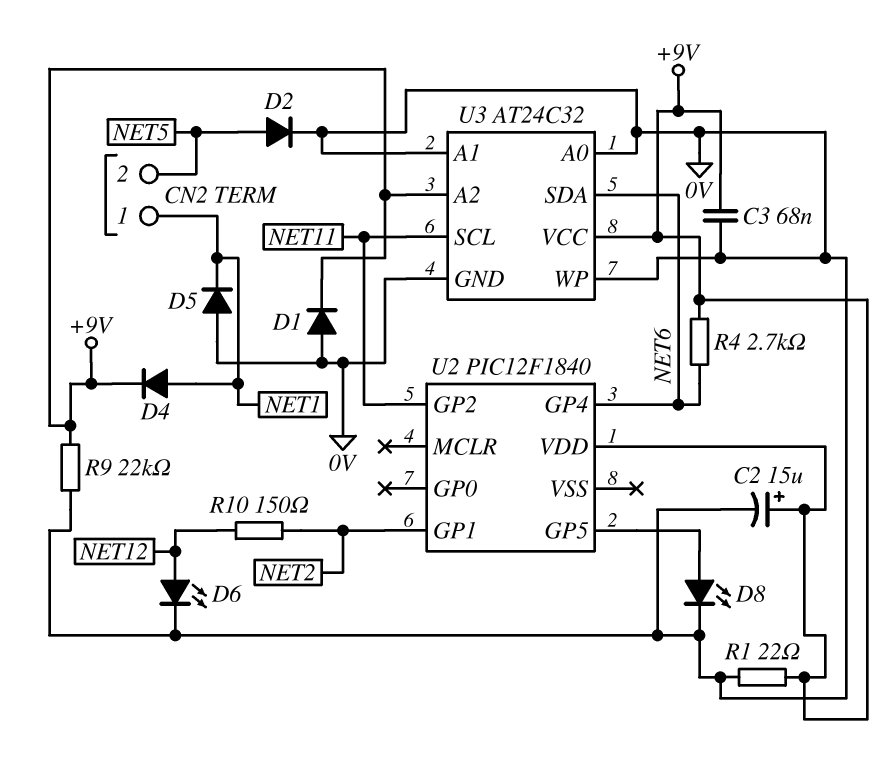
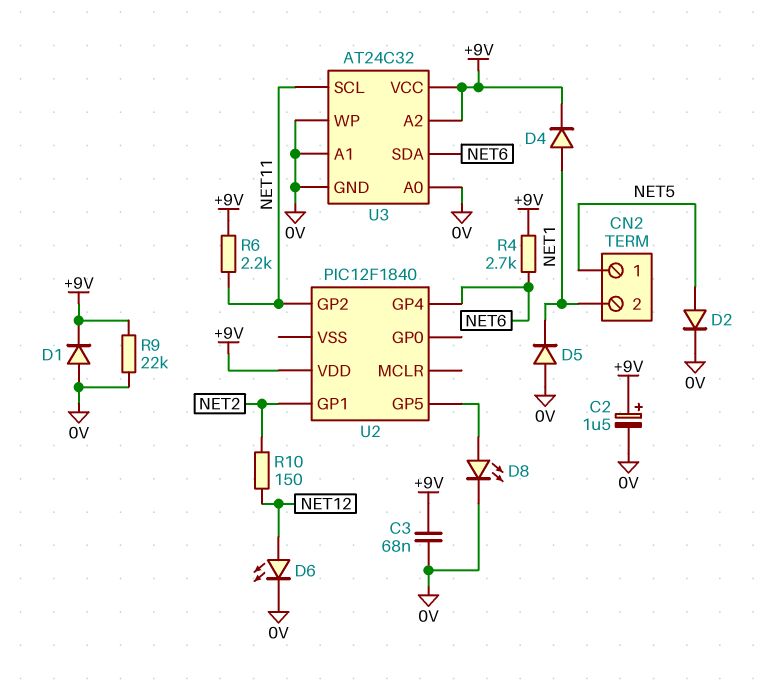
C2: 15uF (plus +9V, minus 0V) -> 1.5uF (plus +9V, minus 0V)
CN2 pin 1: NET1 -> NET5
CN2 pin 2: NET5 -> NET1
R1: 22 (+9V, 0V) -> none
R6: none -> 2.2k (+9V, NET11)

